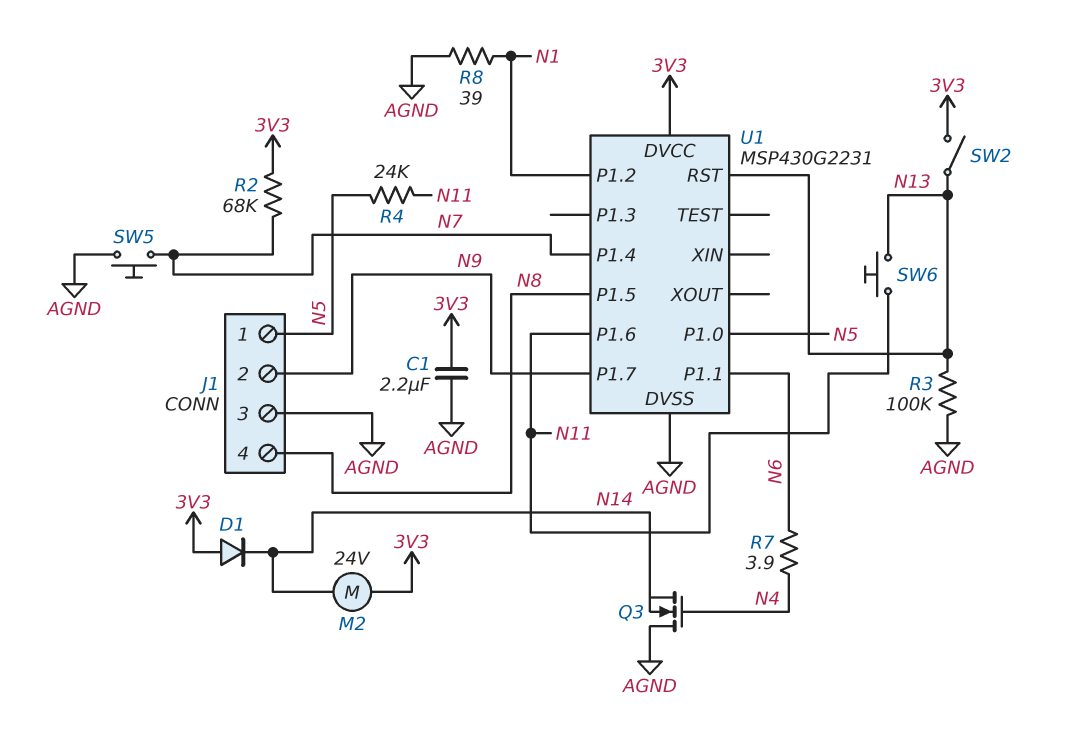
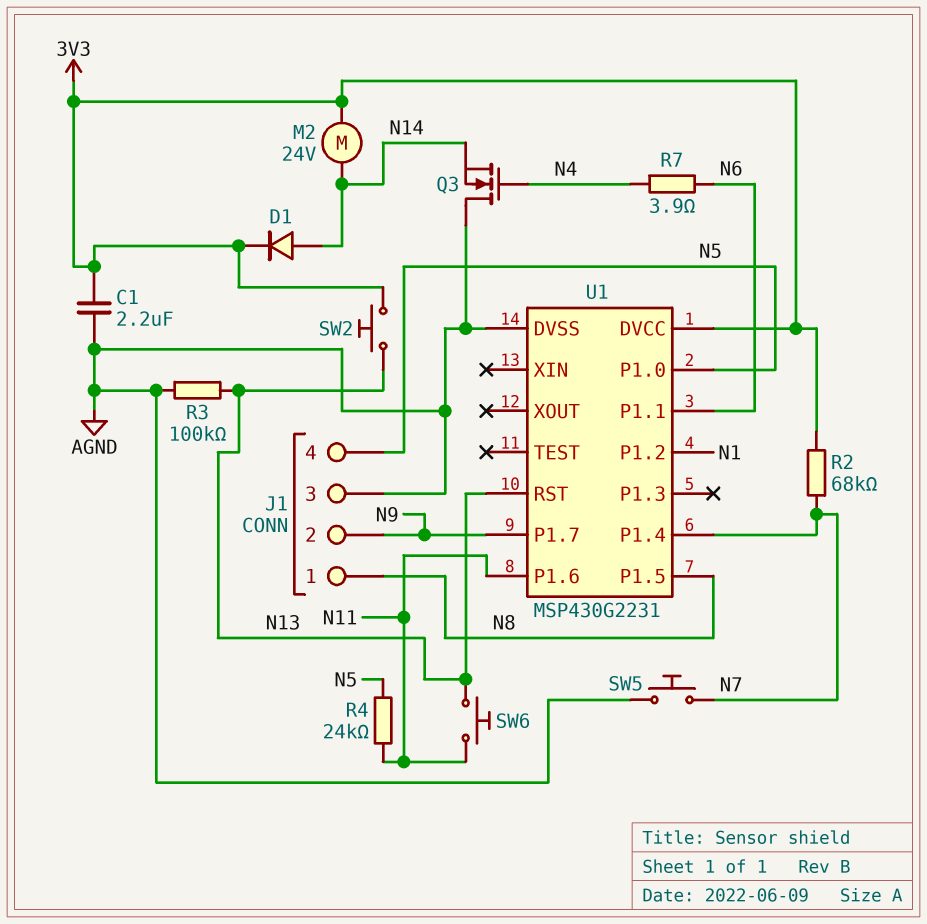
D1: diode (A 3V3, K N14) -> diode (A N14, K 3V3)
J1 pin 1: N5 -> N8
J1 pin 4: N8 -> N5
R8: 39 (AGND, N1) -> none
SW2: switch (3V3, N13) -> button (3V3, N13)

